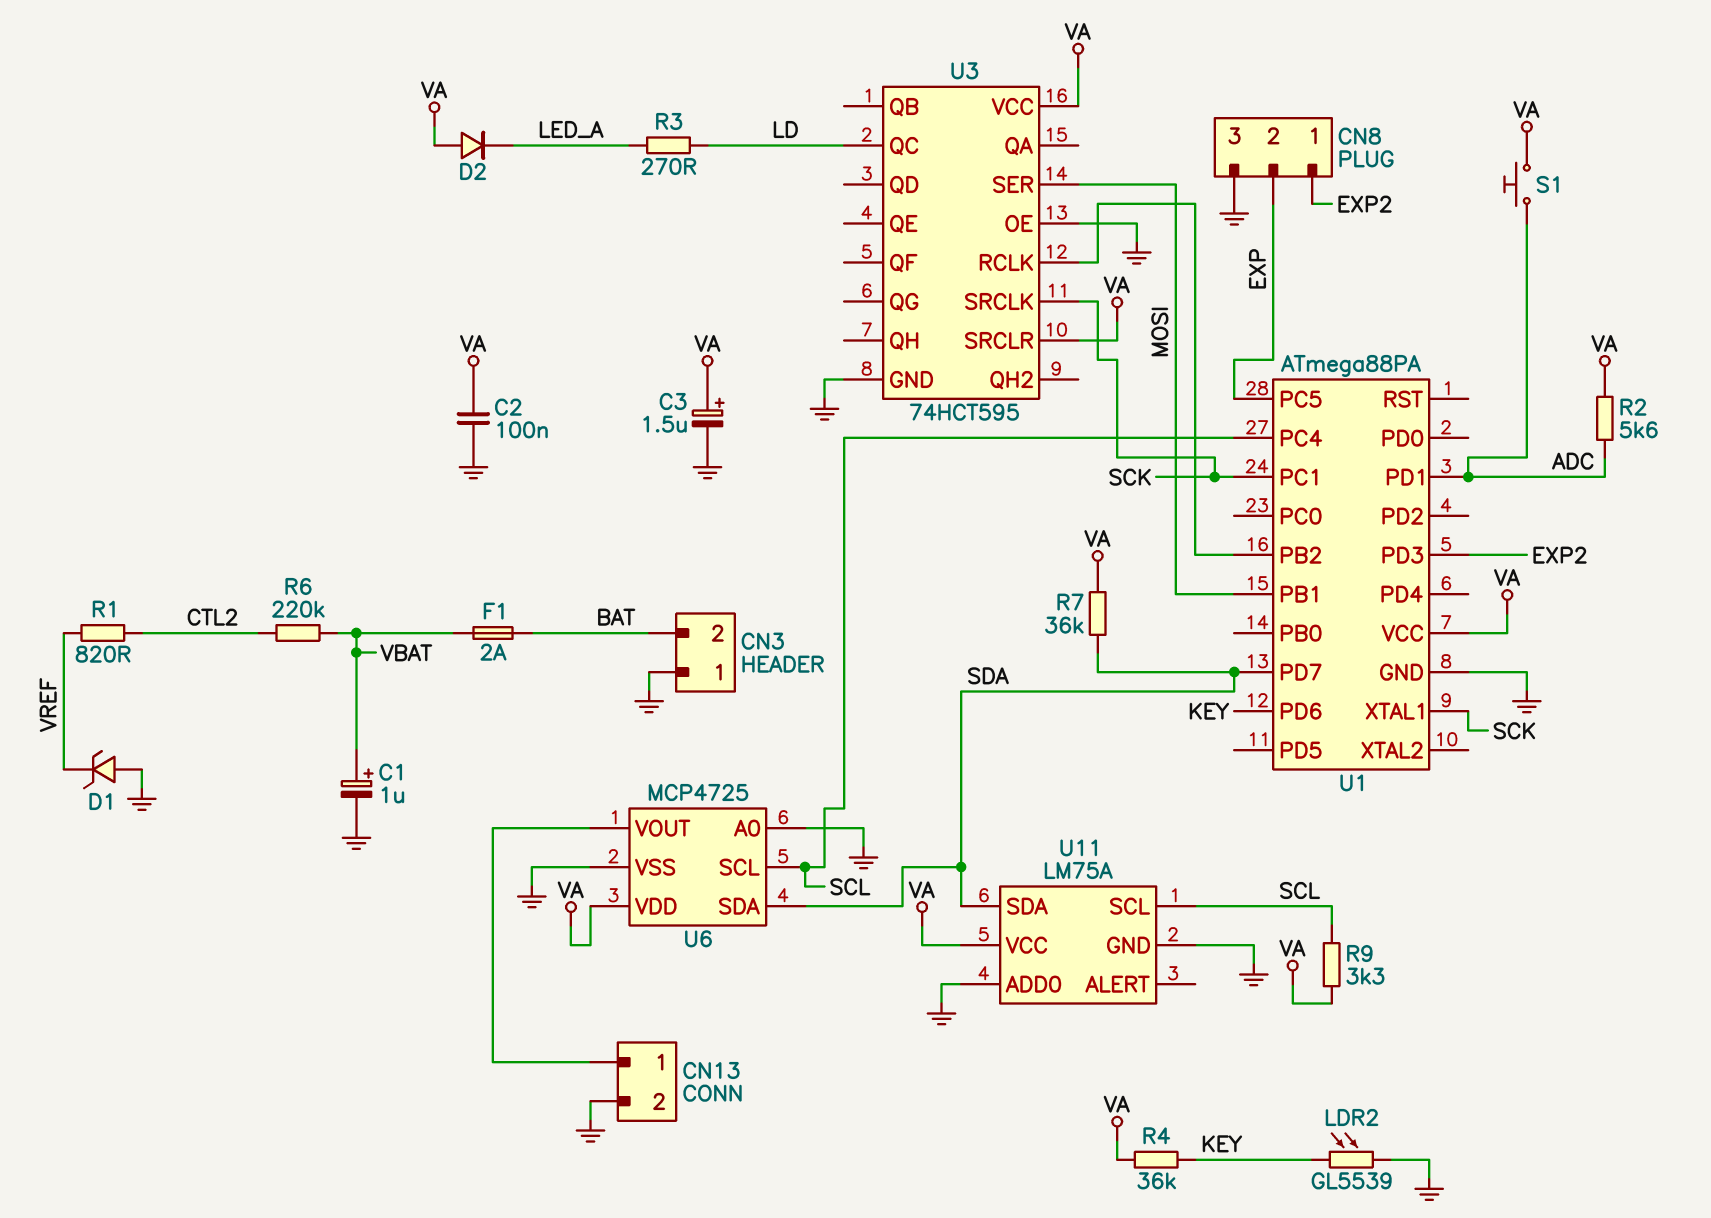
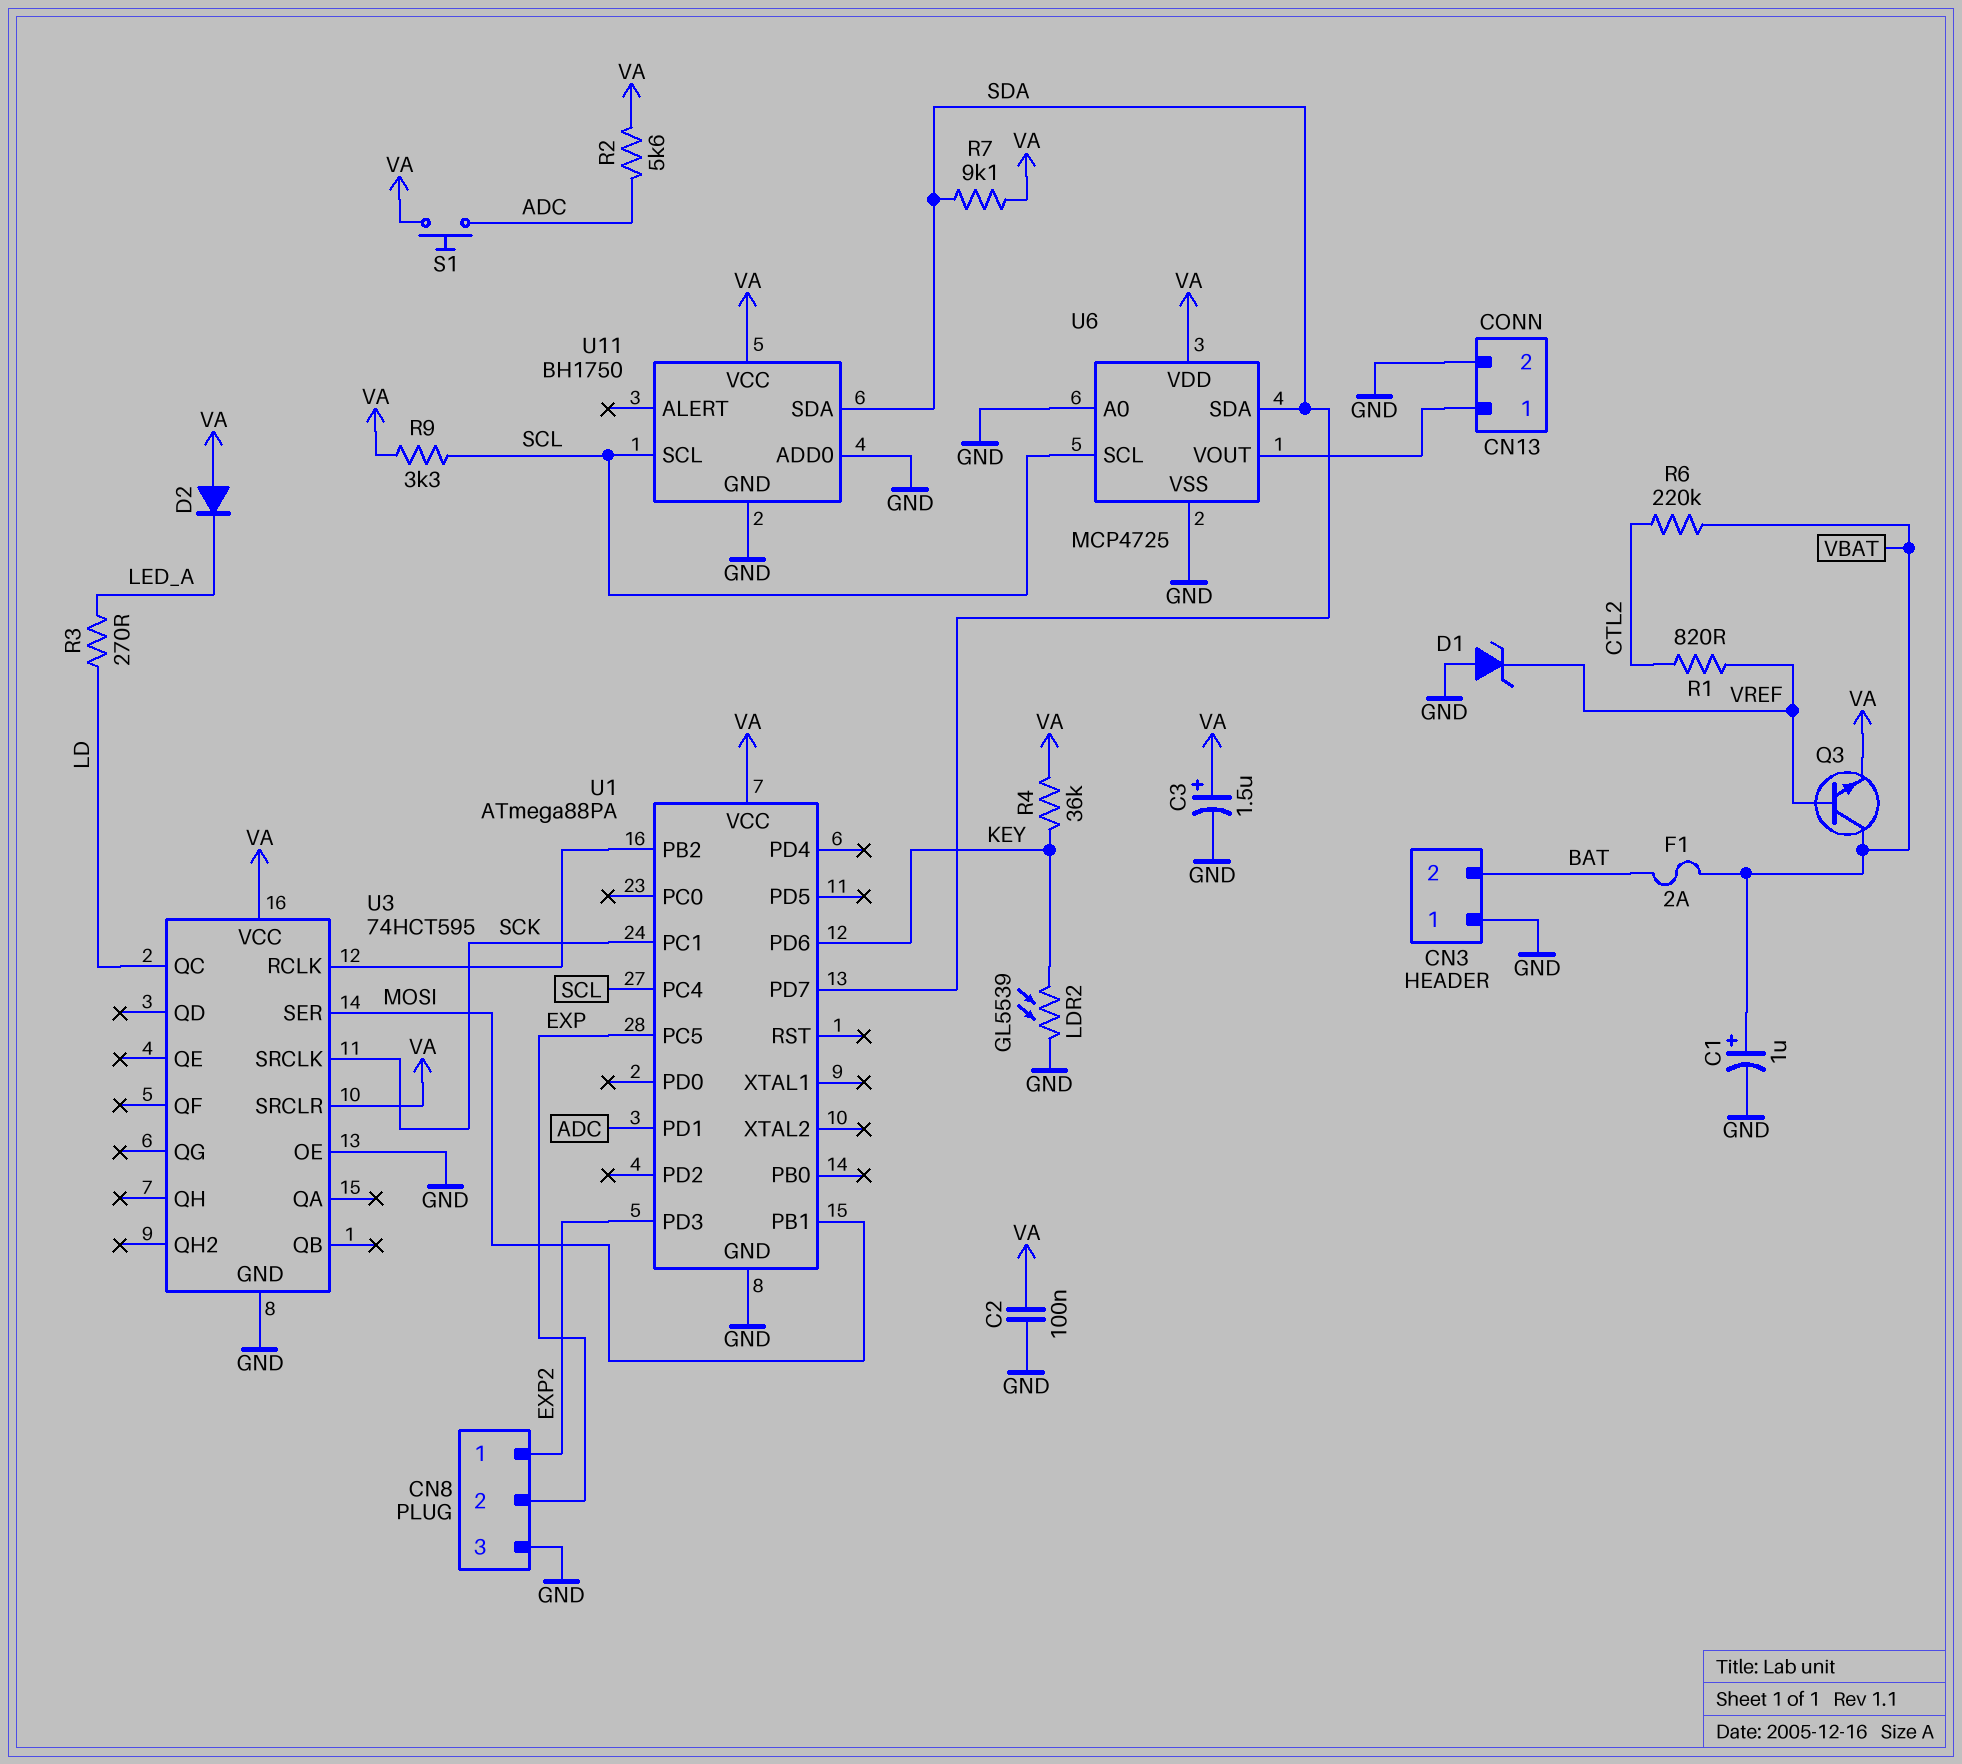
Q3: none -> NPN (B VREF, C VBAT, E VA)
R7: 36k (SDA, VA) -> 9.1k (SDA, VA)
U1 pin XTAL1: SCK -> none
U11: LM75A -> BH1750

